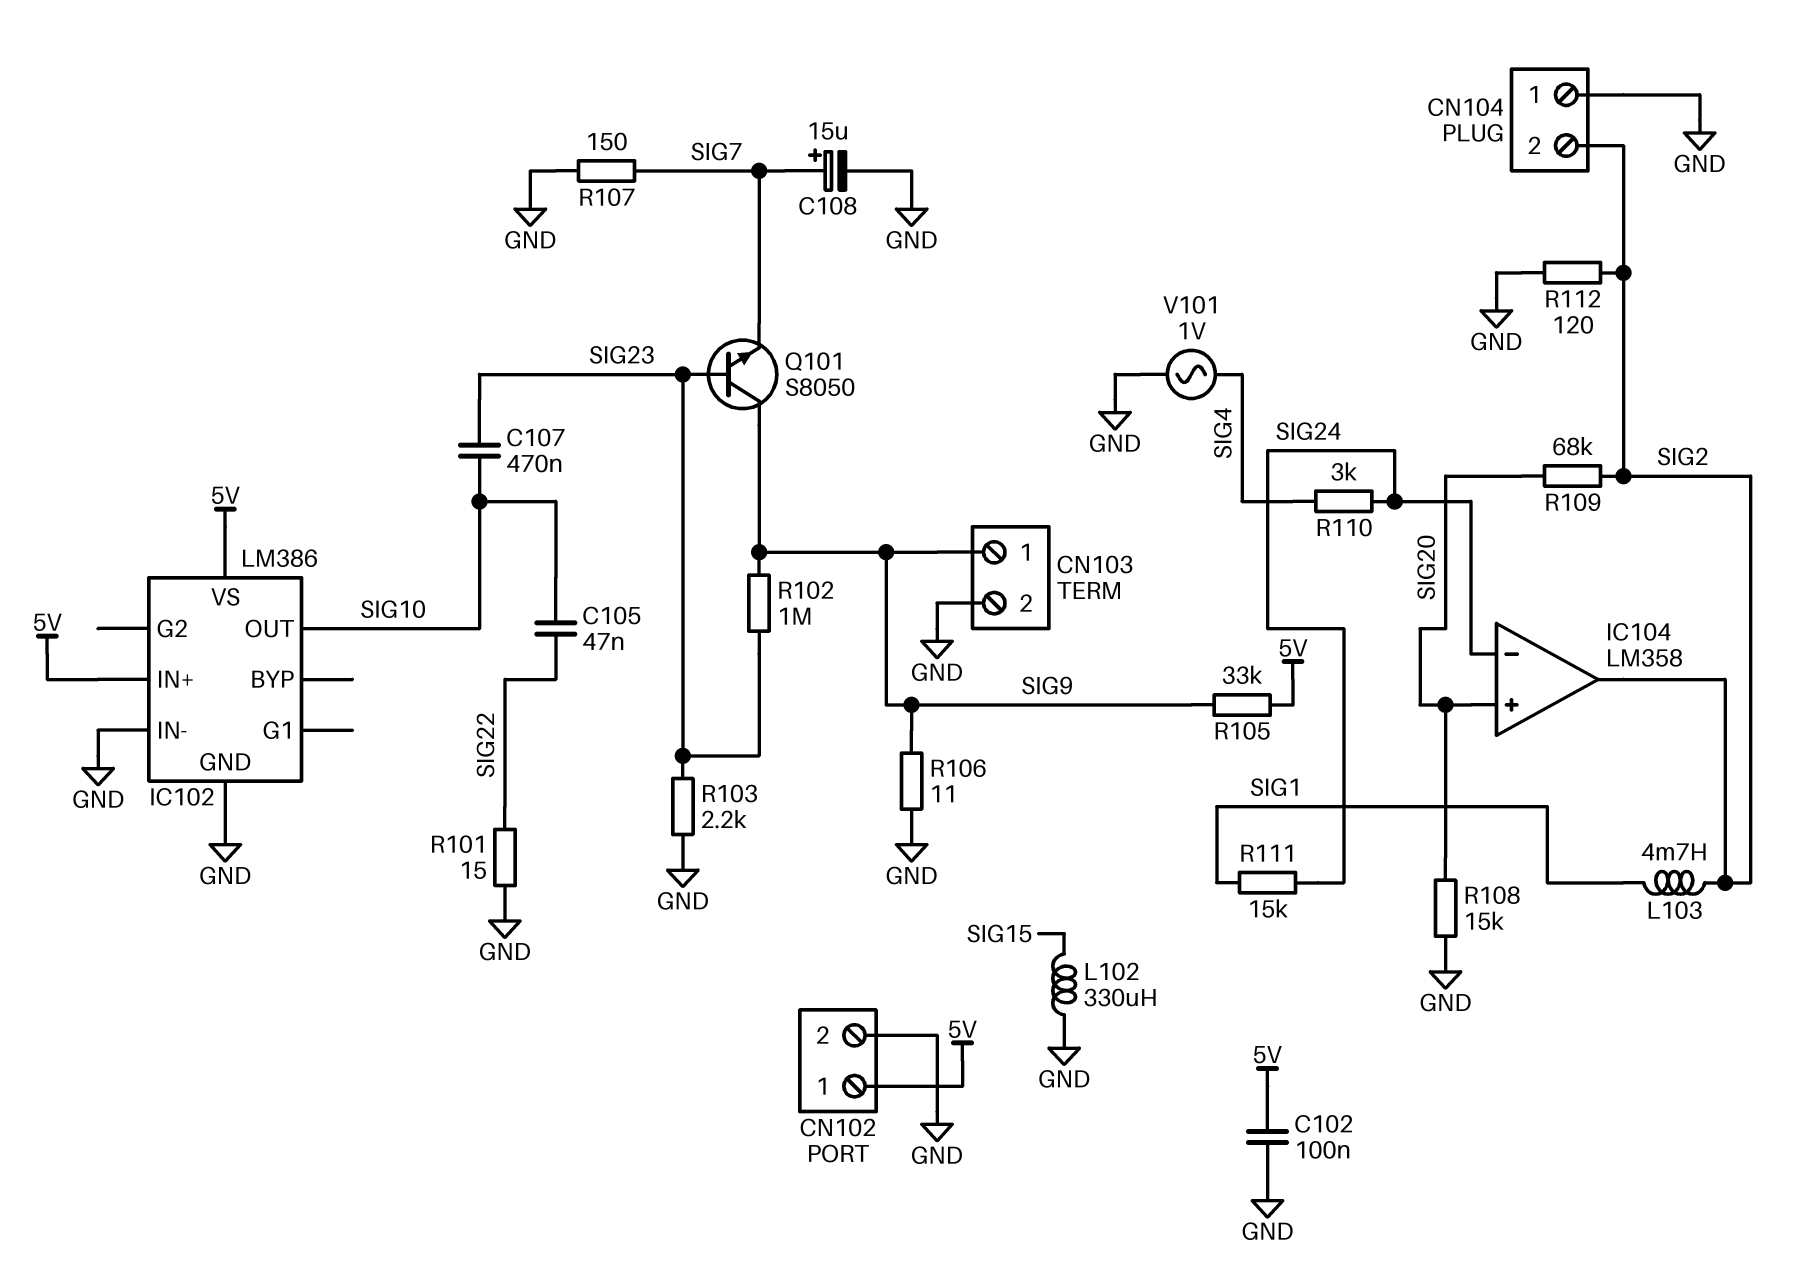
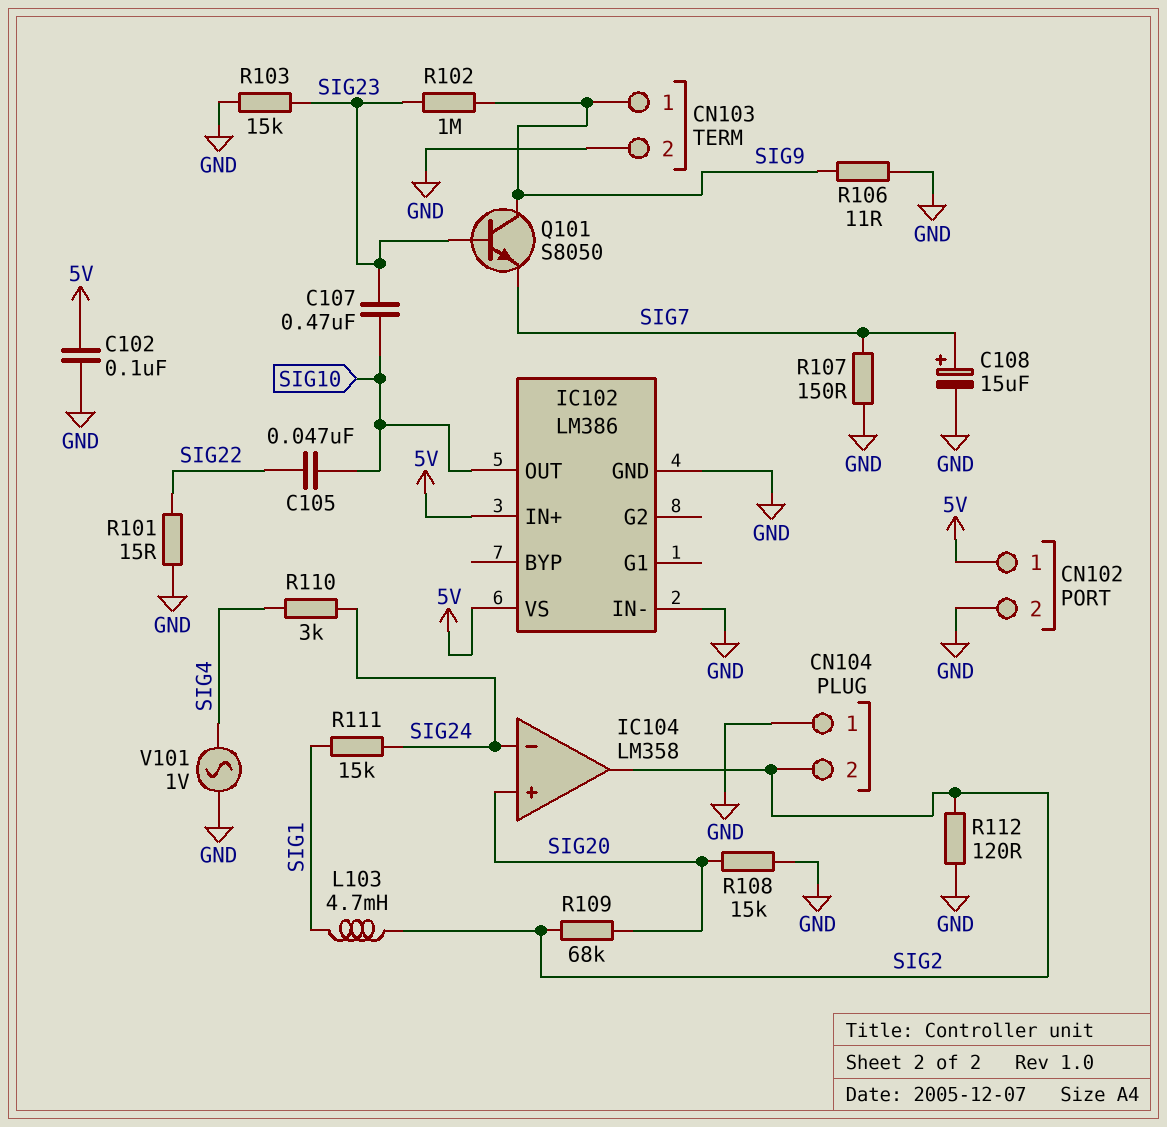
L102: 330uH (GND, SIG15) -> none
R103: 2.2k (GND, SIG23) -> 15k (GND, SIG23)
R105: 33k (5V, SIG9) -> none

